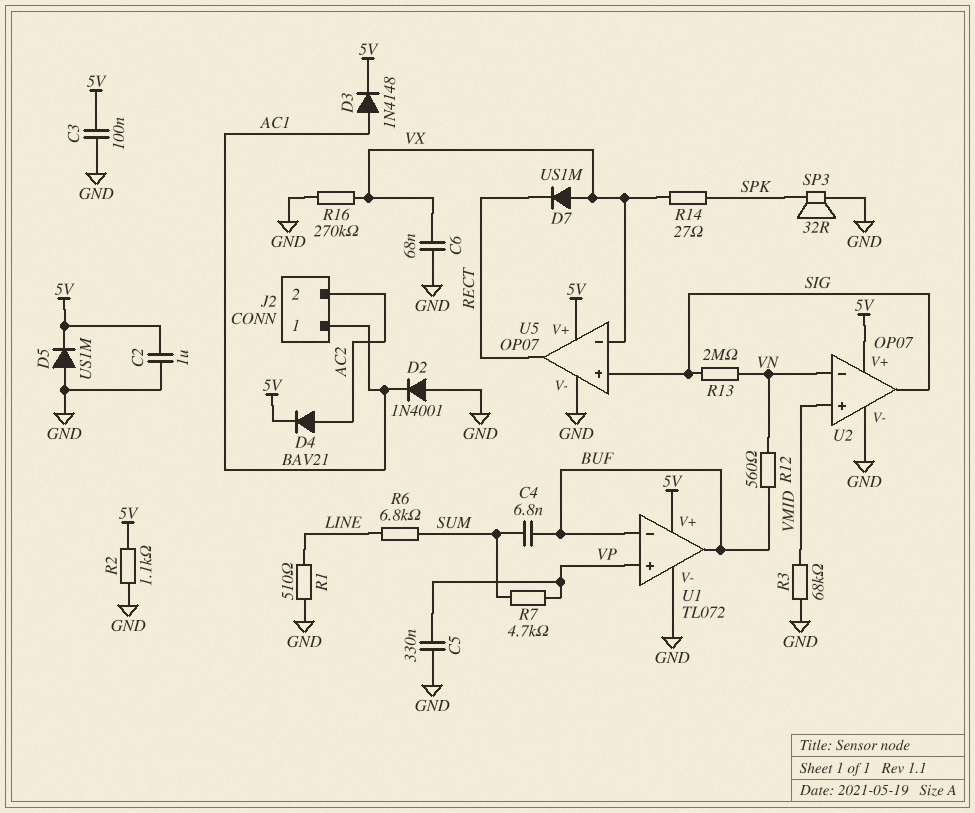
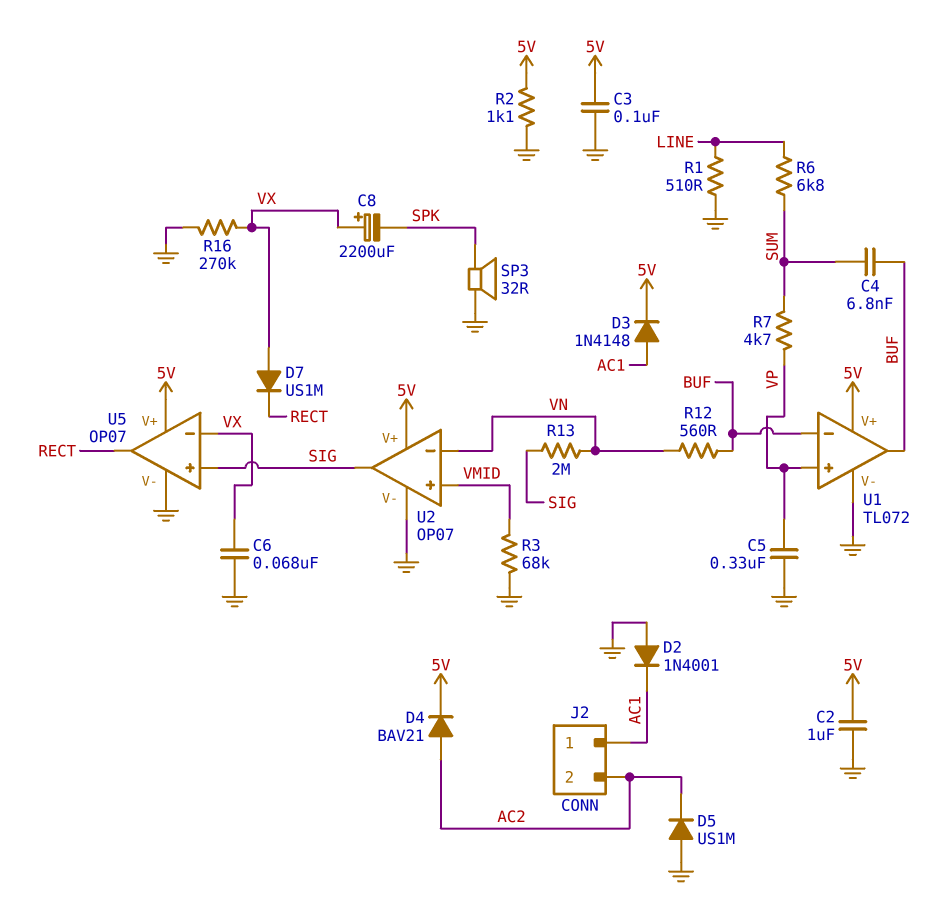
C8: none -> 2200uF (plus VX, minus SPK)
D5: diode US1M (A GND, K 5V) -> diode US1M (A GND, K AC2)
R14: 27 (SPK, VX) -> none

